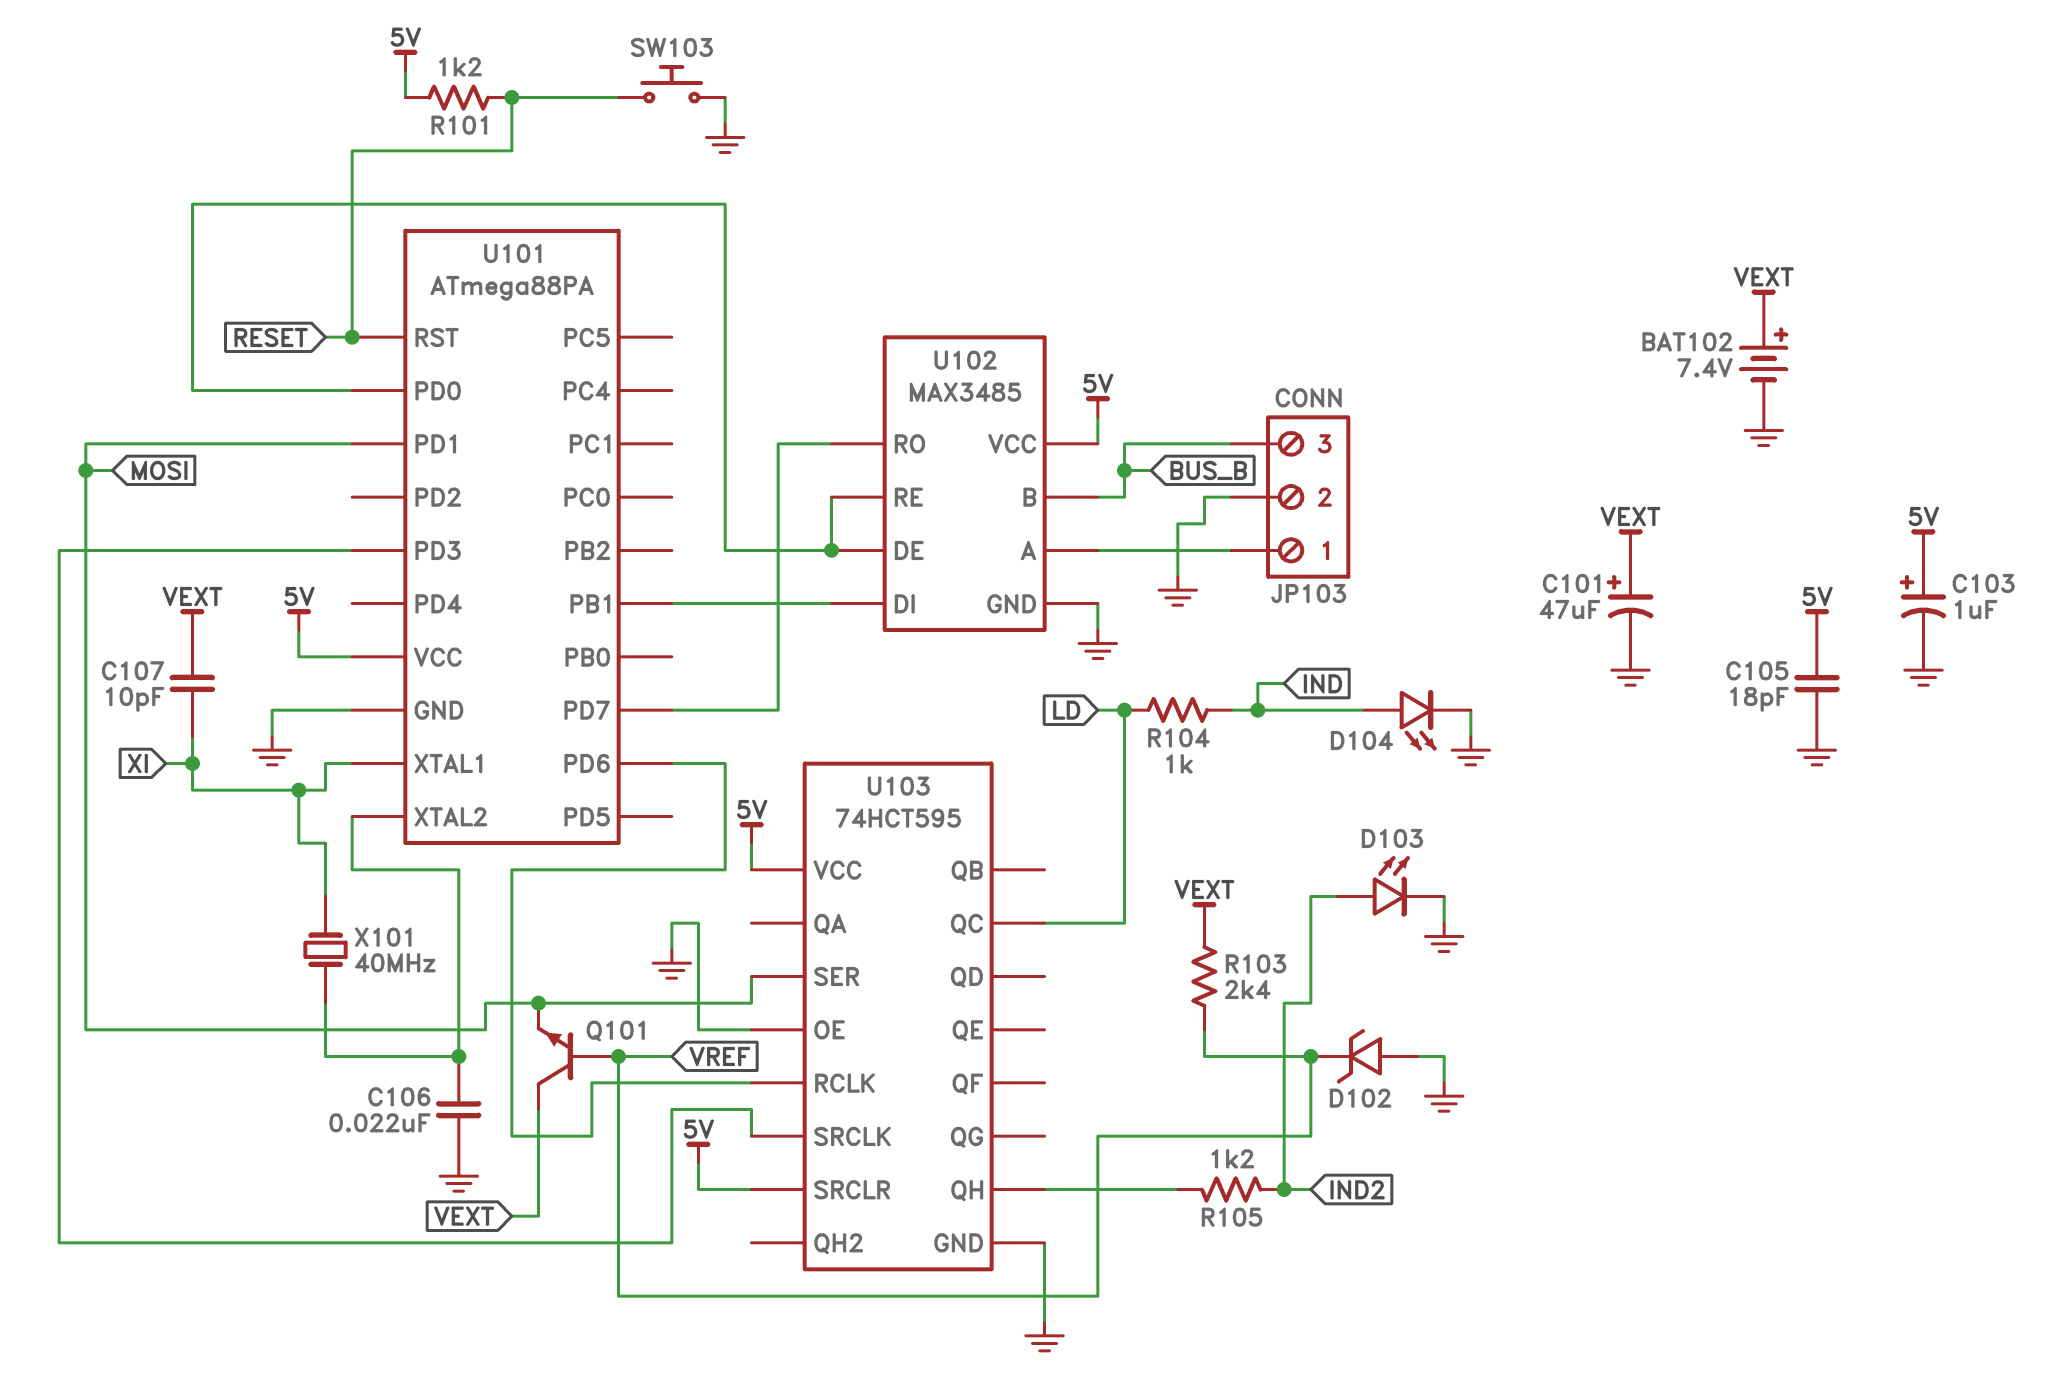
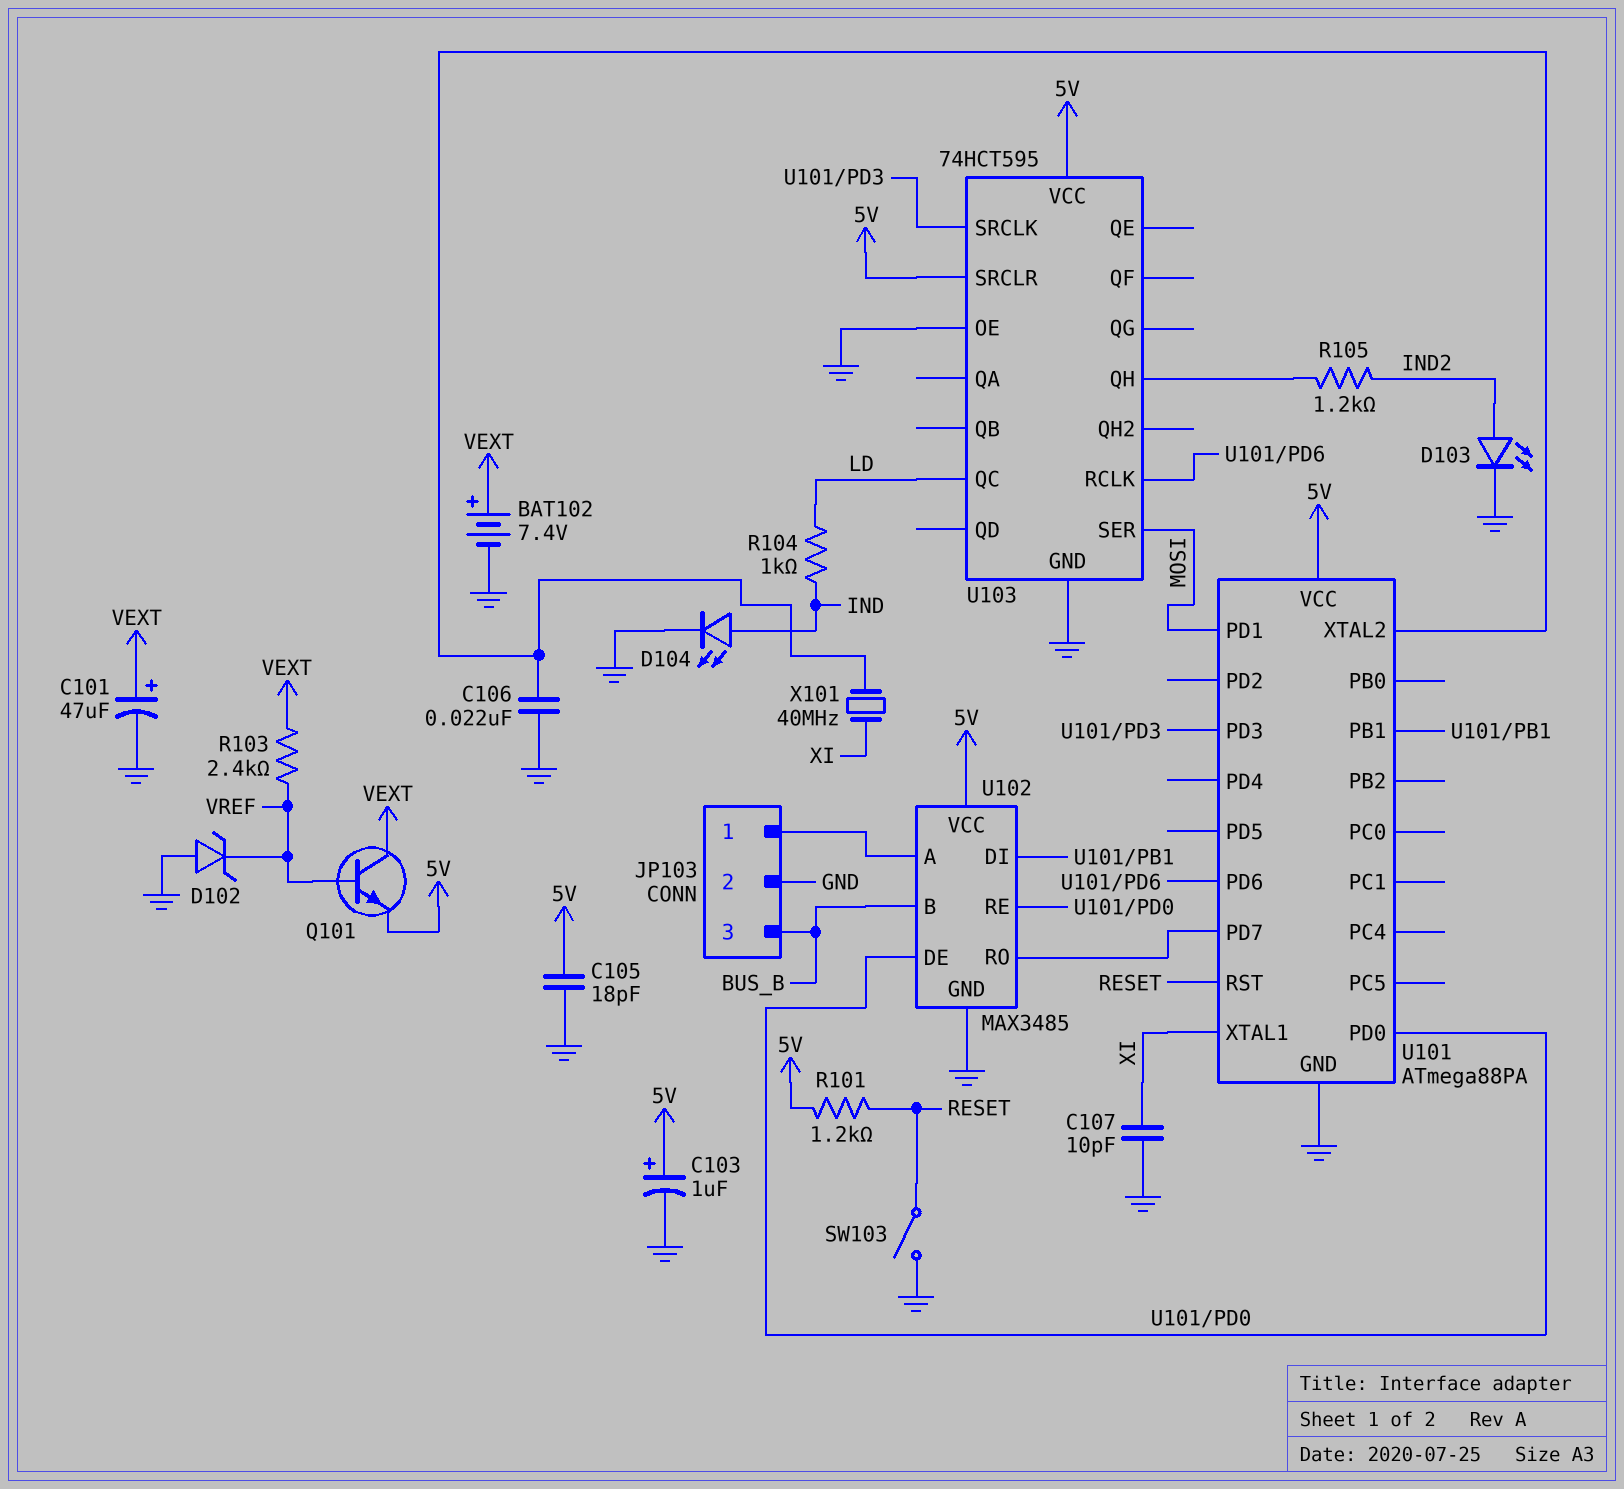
C107: 10pF (VEXT, XI) -> 10pF (GND, XI)
Q101: NPN (B VREF, C VEXT, E MOSI) -> NPN (B VREF, C VEXT, E 5V)
SW103: button (GND, RESET) -> switch (GND, RESET)

